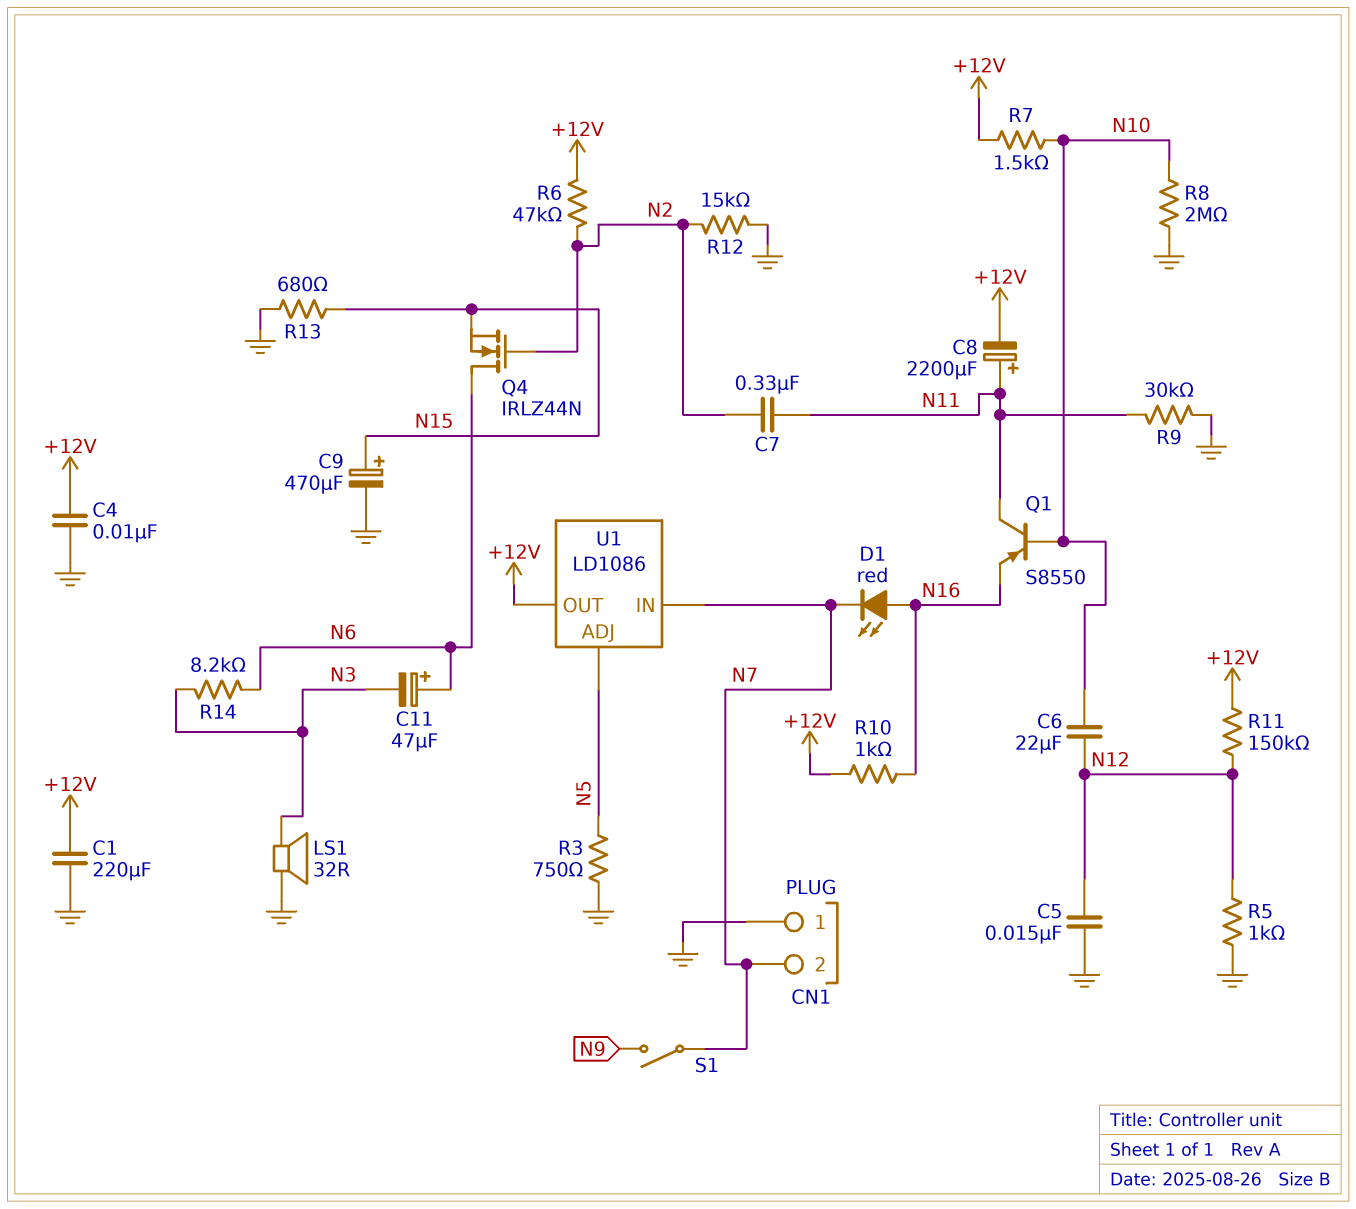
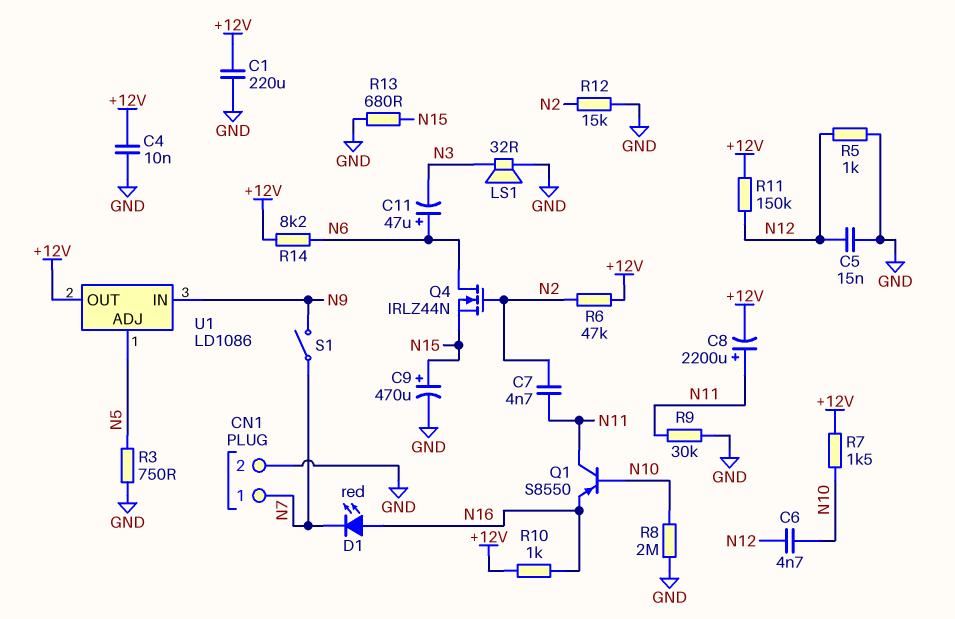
C6: 22uF (N10, N12) -> 4.7nF (N10, N12)
C7: 330nF (N2, N11) -> 4.7nF (N2, N11)
CN1 pin 1: GND -> N7
CN1 pin 2: N7 -> GND
R14: 8.2k (N3, N6) -> 8.2k (+12V, N6)
U1 pin IN: N7 -> N9

